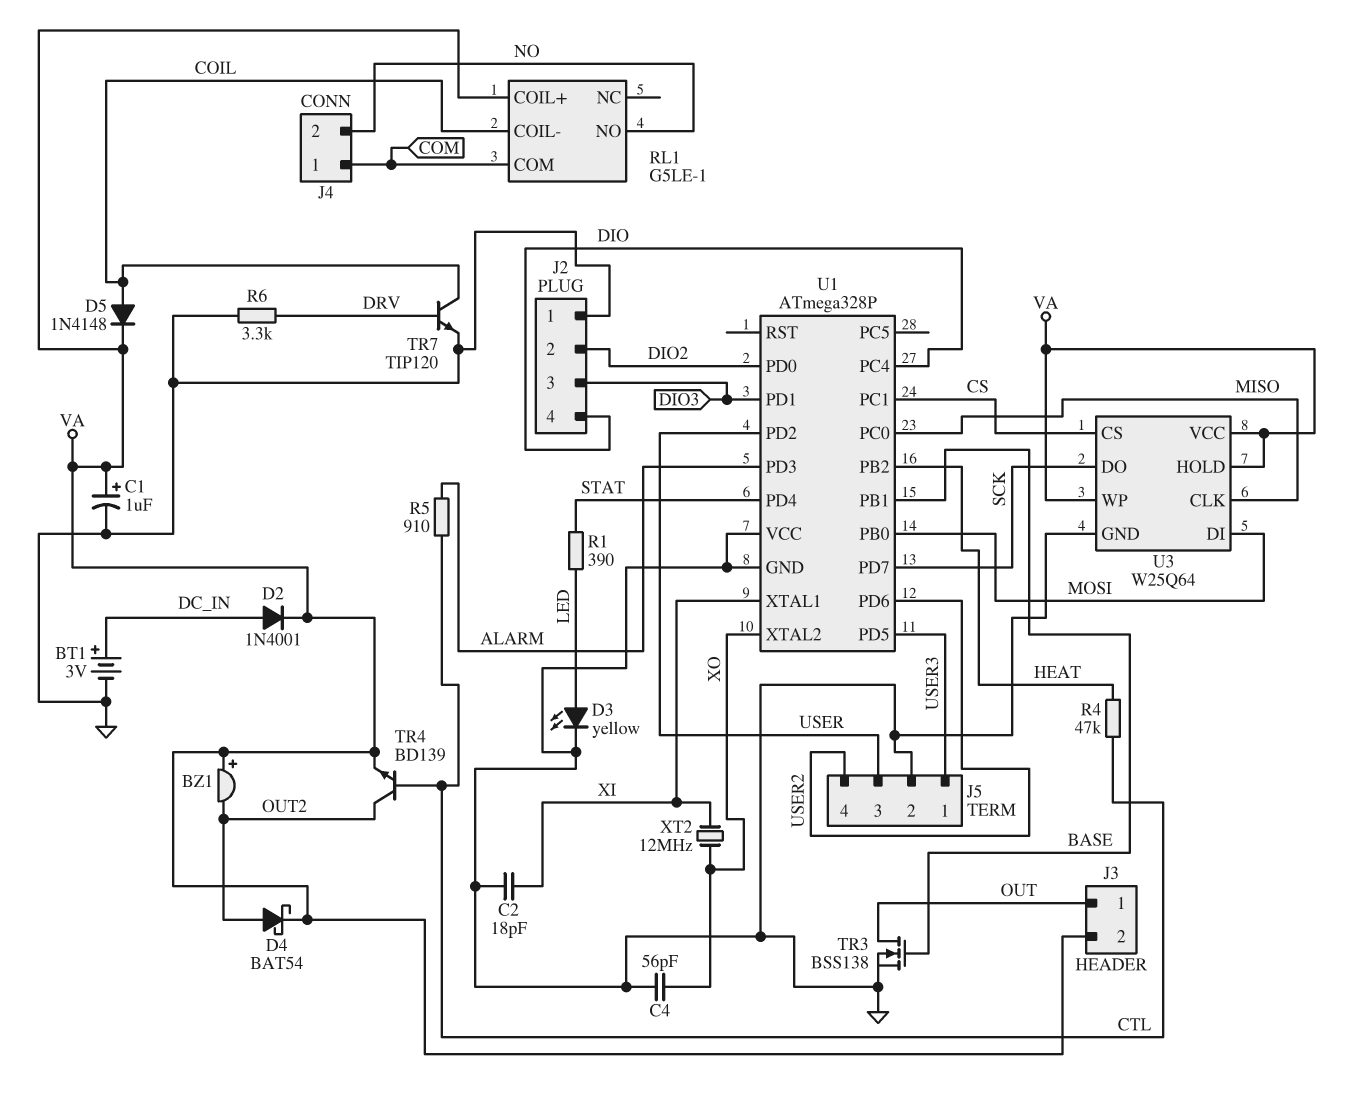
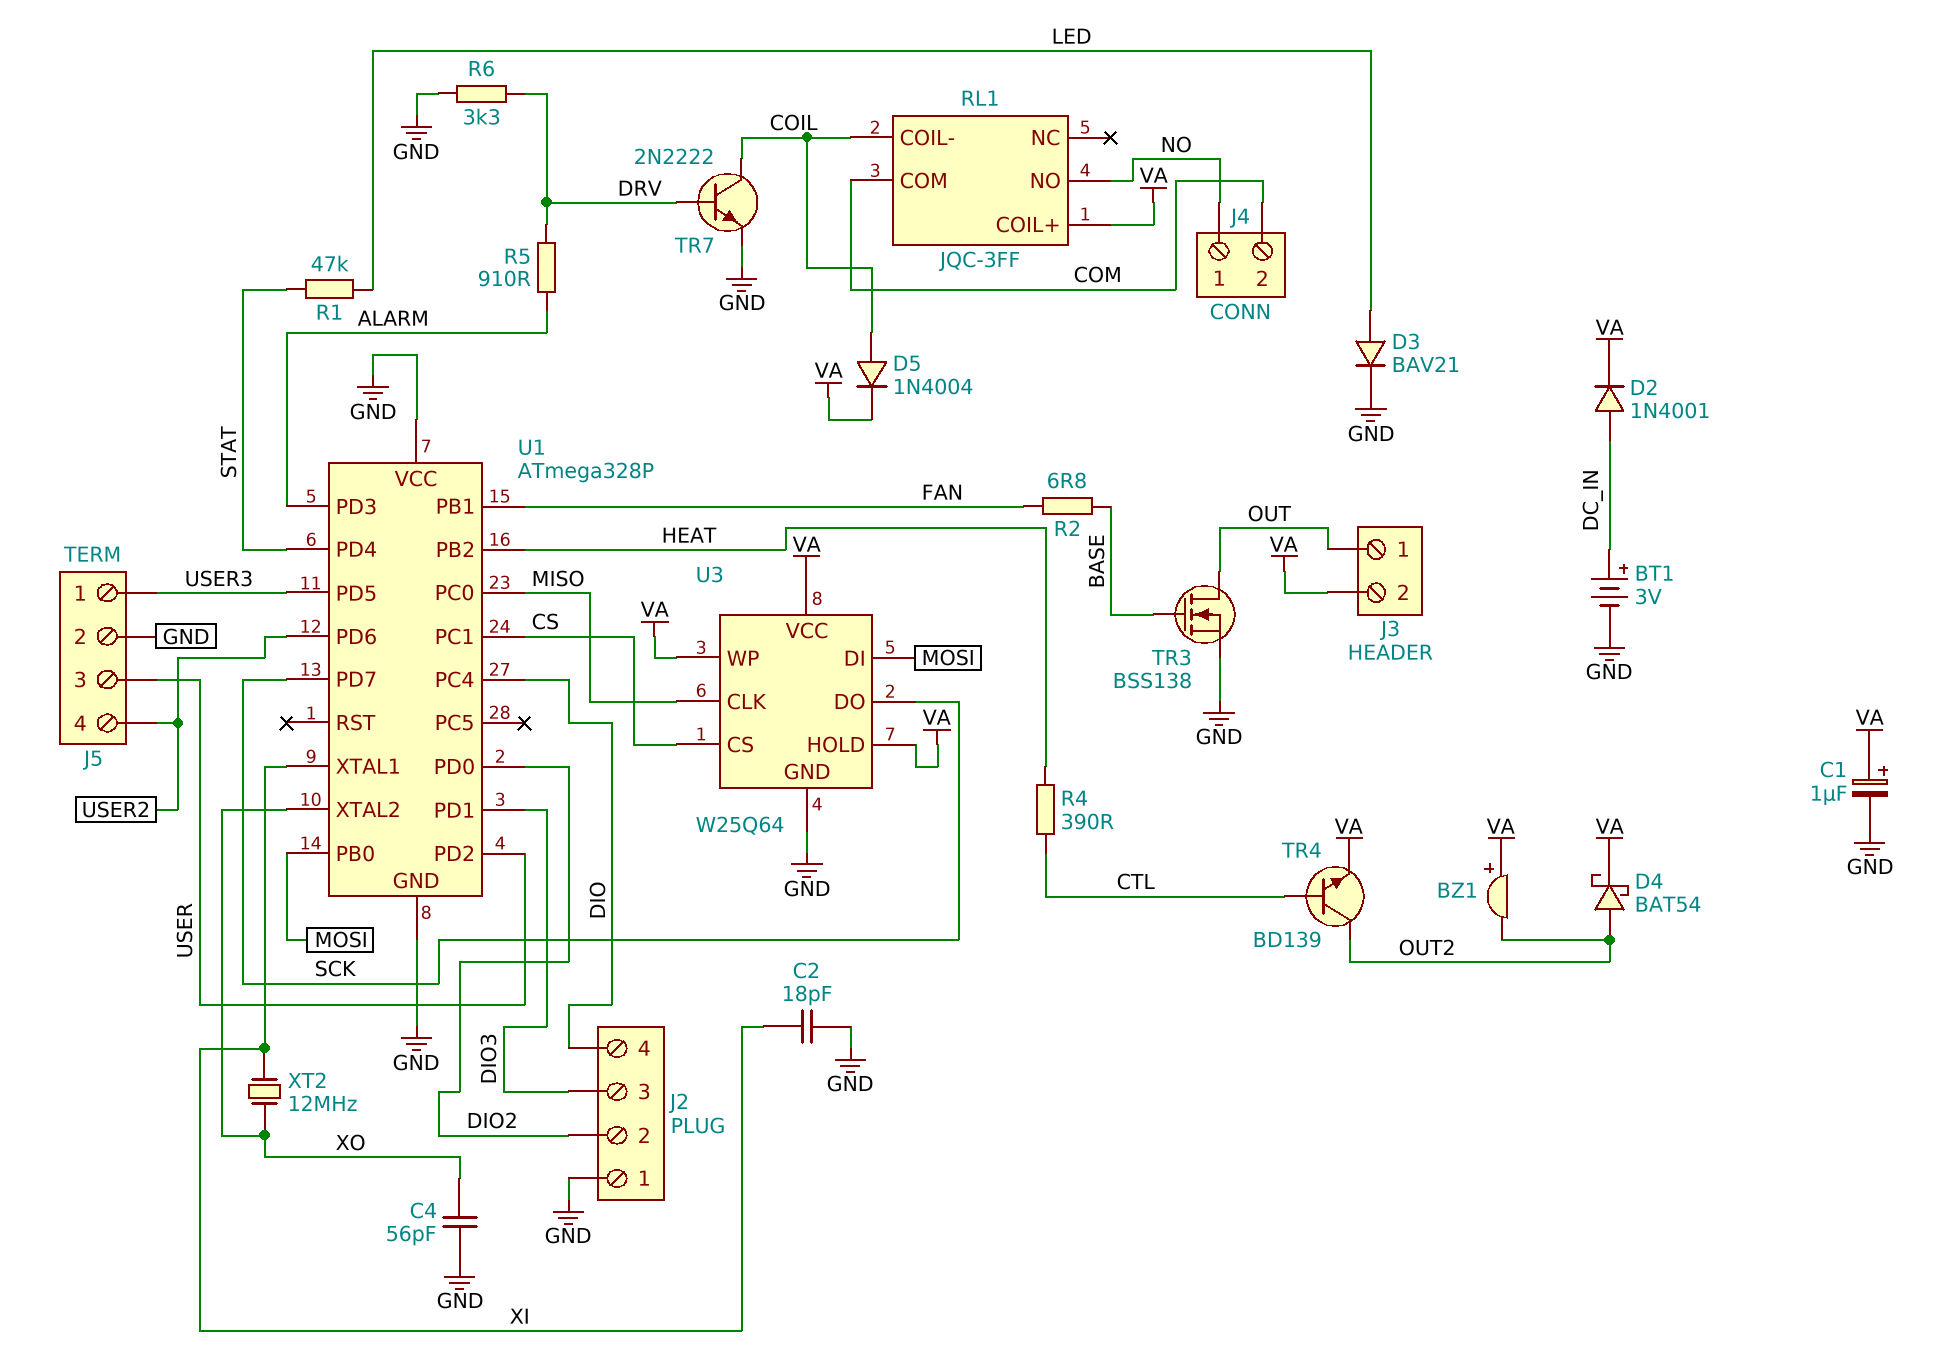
D3: LED yellow (A LED, K GND) -> diode BAV21 (A LED, K GND)
D5: diode 1N4148 (A COIL, K VA) -> diode 1N4004 (A COIL, K VA)
J4 pin 1: COM -> NO
J4 pin 2: NO -> COM
R1: 390 (LED, STAT) -> 47k (LED, STAT)
R2: none -> 6.8 (BASE, FAN)
R4: 47k (CTL, HEAT) -> 390 (CTL, HEAT)
R5: 910 (ALARM, CTL) -> 910 (ALARM, DRV)
RL1: G5LE-1 -> JQC-3FF
TR7: NPN TIP120 (B DRV, C COIL, E GND) -> NPN 2N2222 (B DRV, C COIL, E GND)
U1 pin PB1: BASE -> FAN

